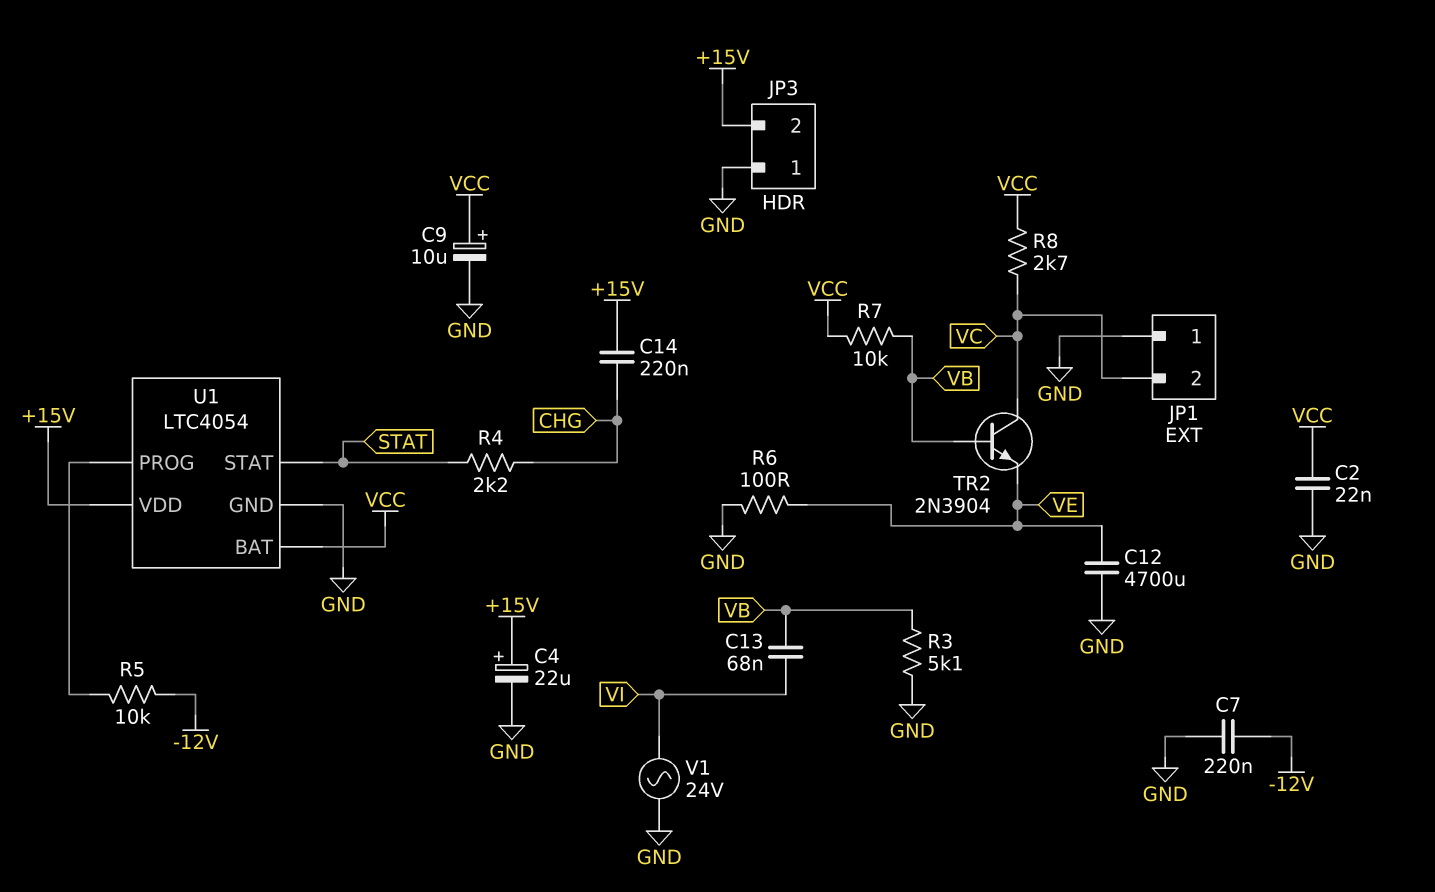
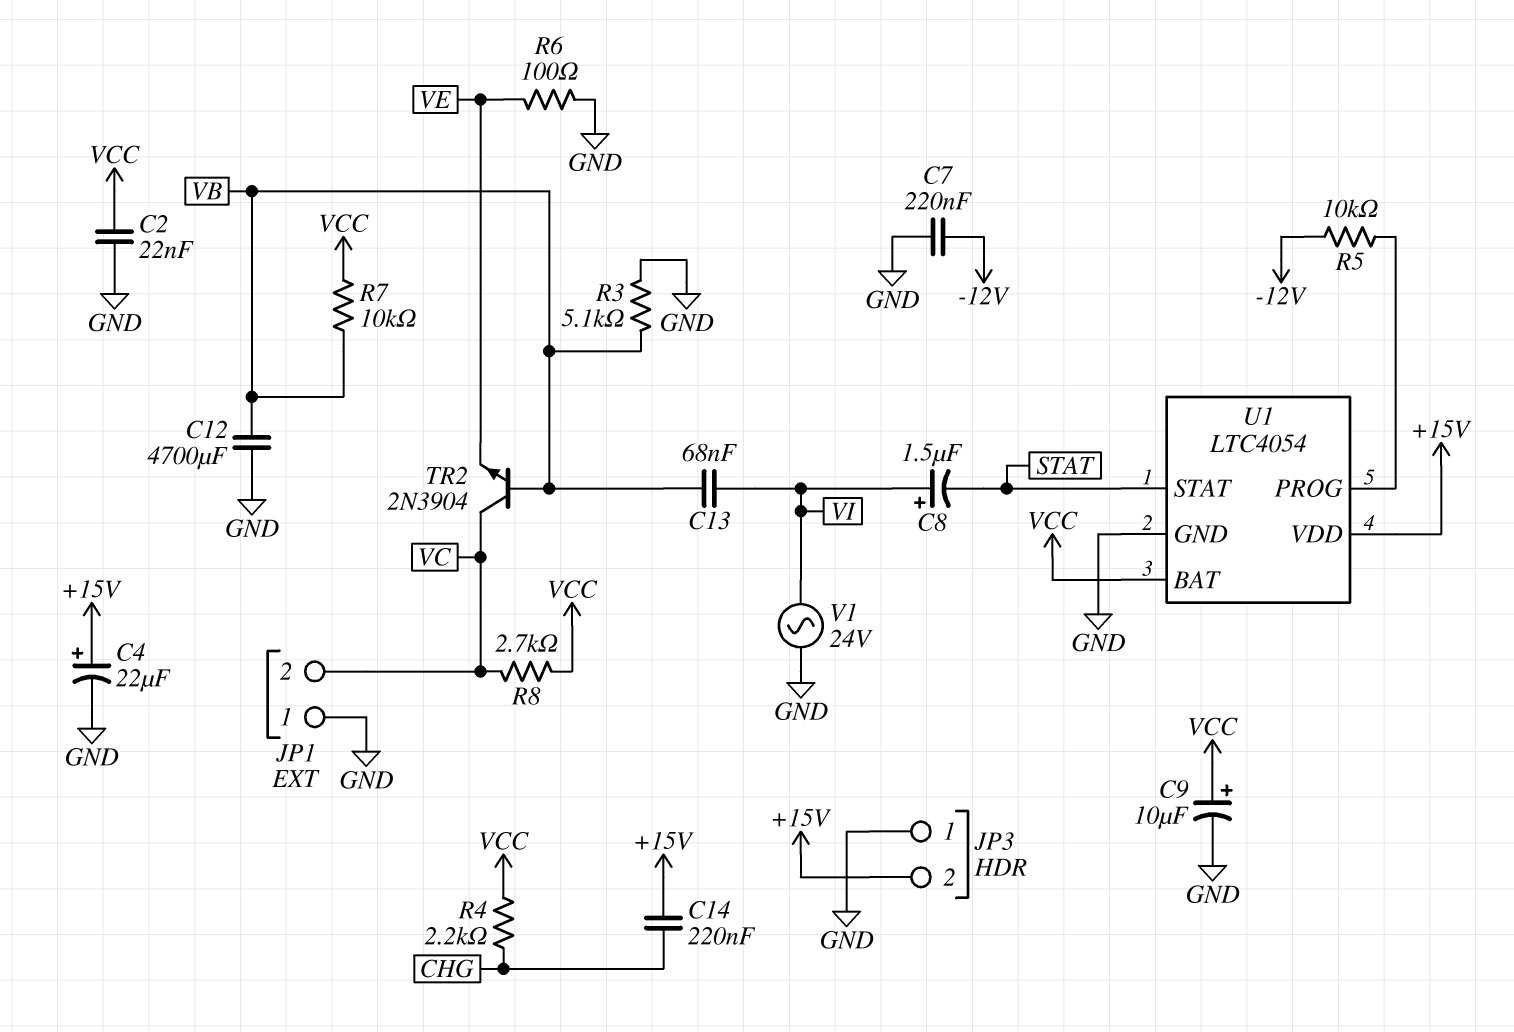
C8: none -> 1.5uF (plus VI, minus STAT)
C12: 4700uF (GND, VE) -> 4700uF (GND, VB)
R4: 2.2k (CHG, STAT) -> 2.2k (CHG, VCC)

